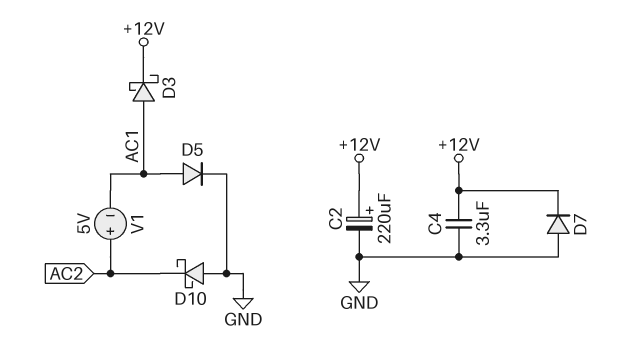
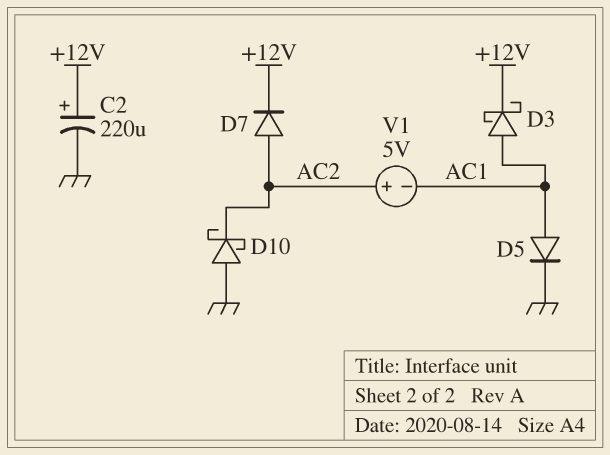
C4: 3.3uF (+12V, GND) -> none
D7: diode (A GND, K +12V) -> diode (A AC2, K +12V)

